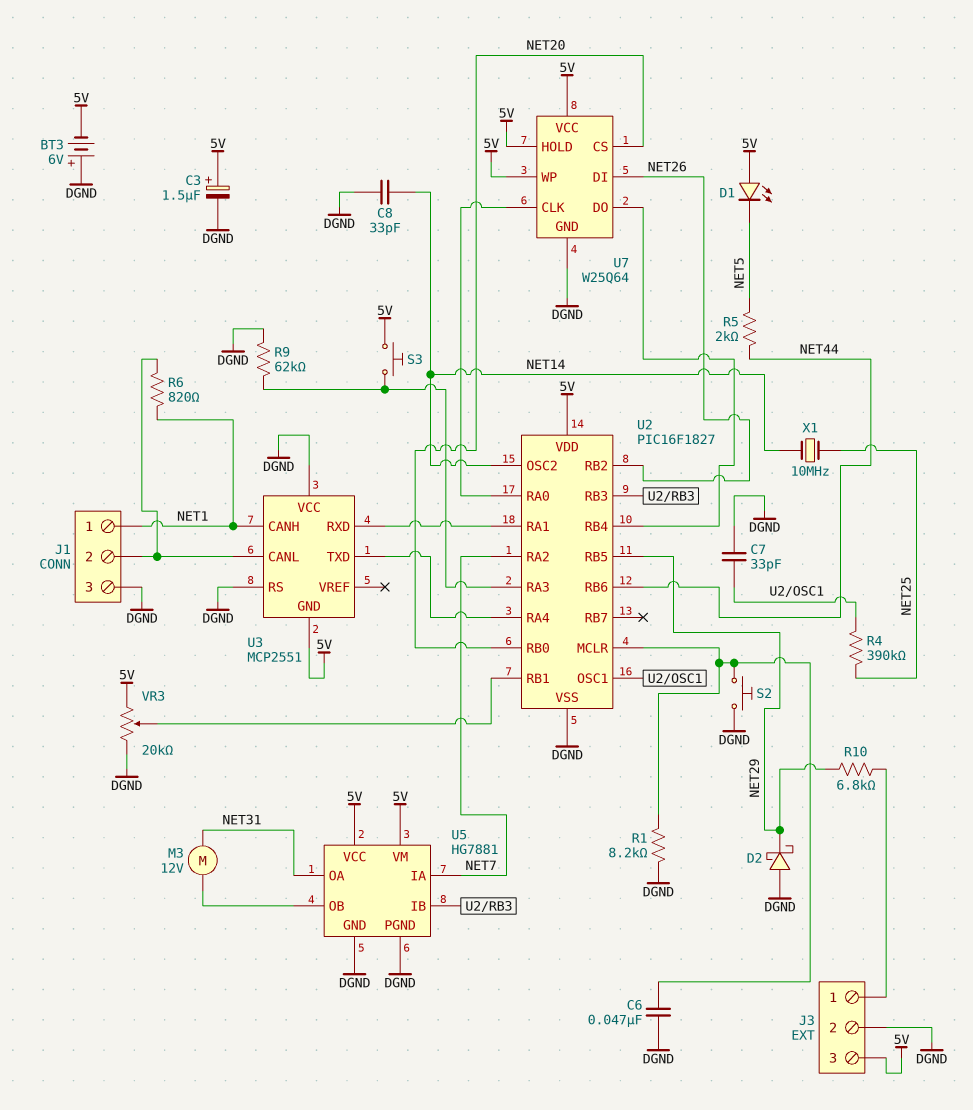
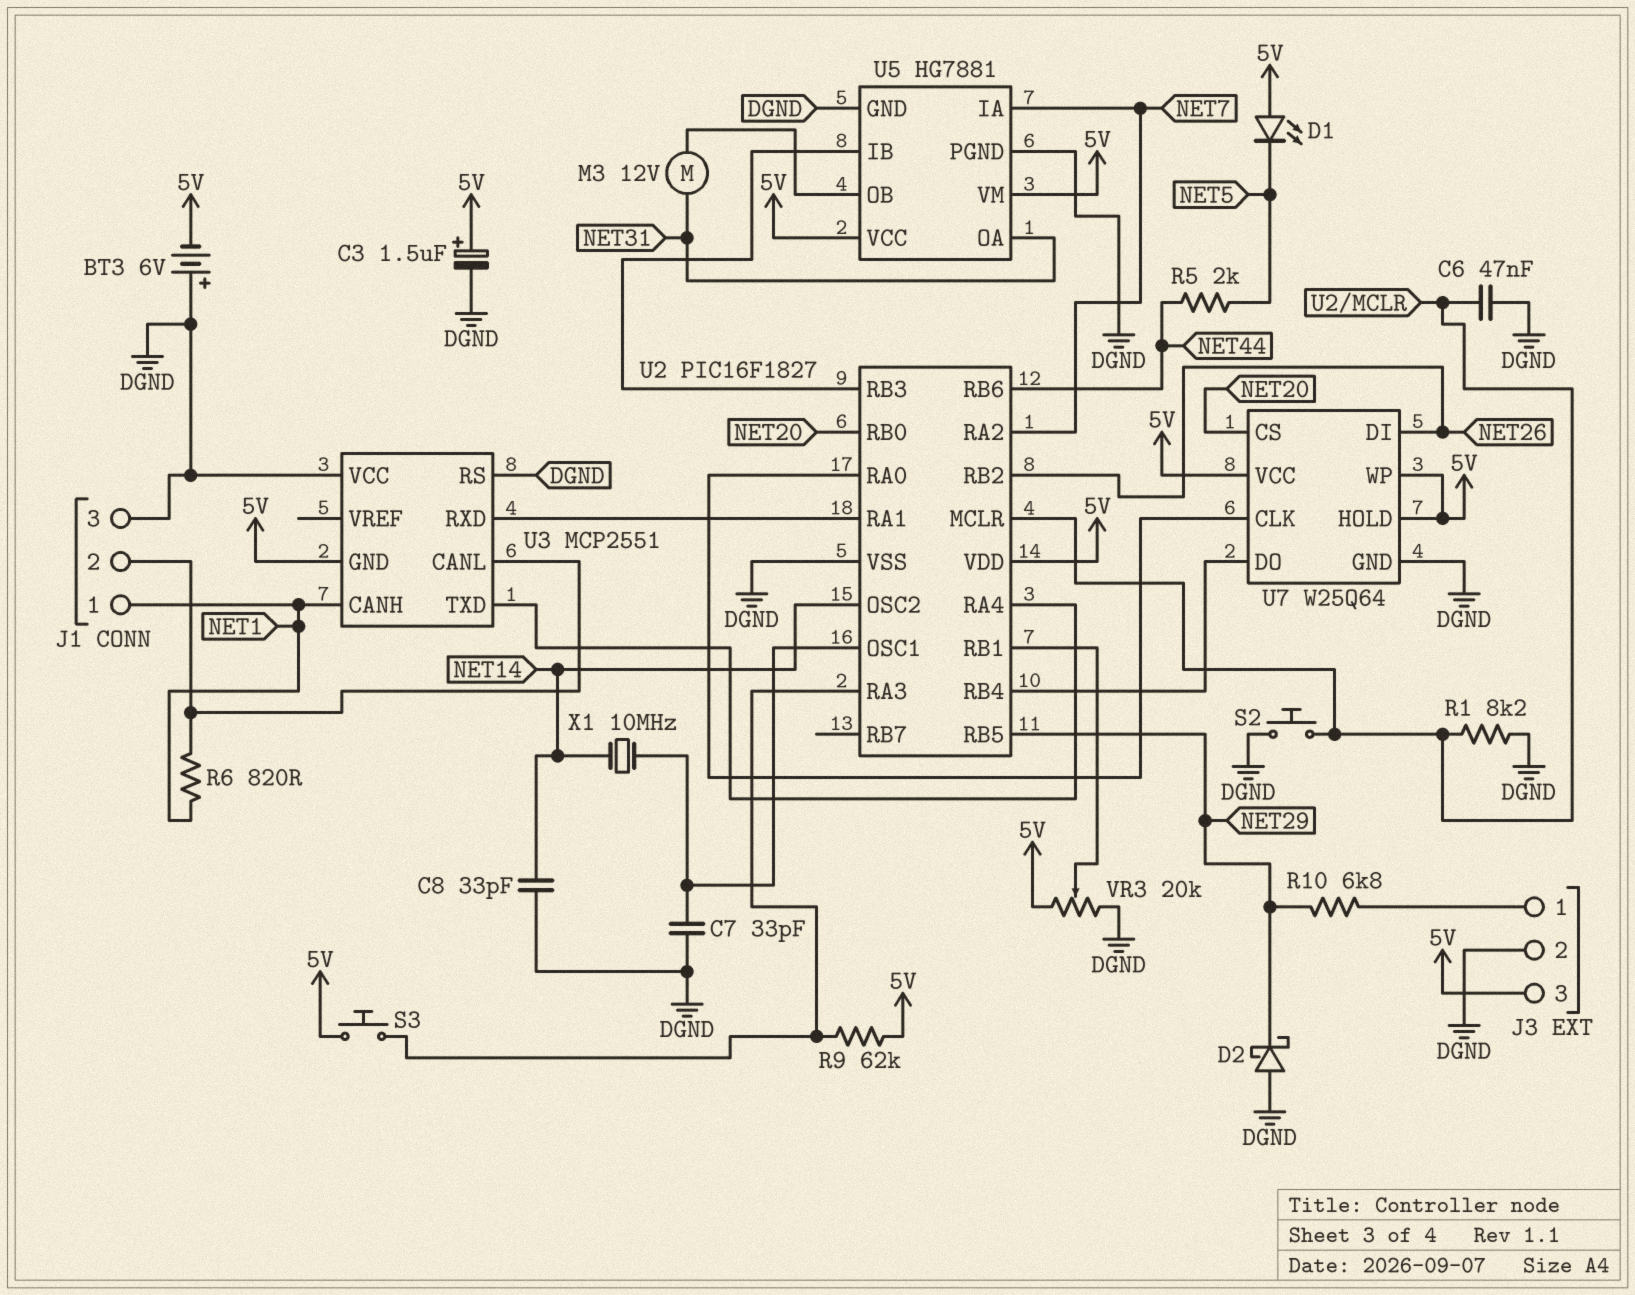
R4: 390k (NET25, U2/OSC1) -> none
R9: 62k (DGND, U2/RA3) -> 62k (5V, U2/RA3)
X1: 10MHz (NET14, NET25) -> 10MHz (NET14, U2/OSC1)

